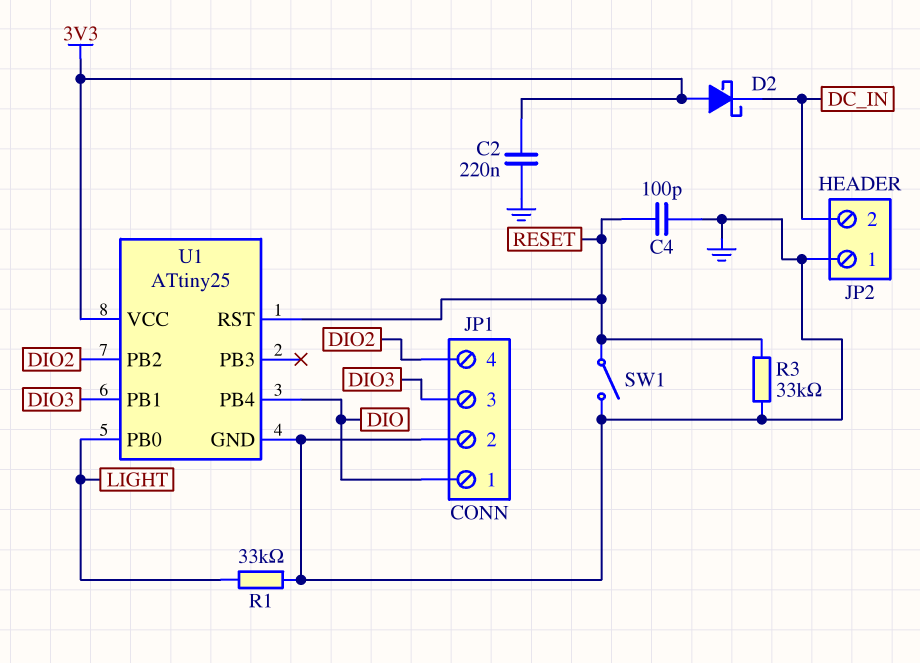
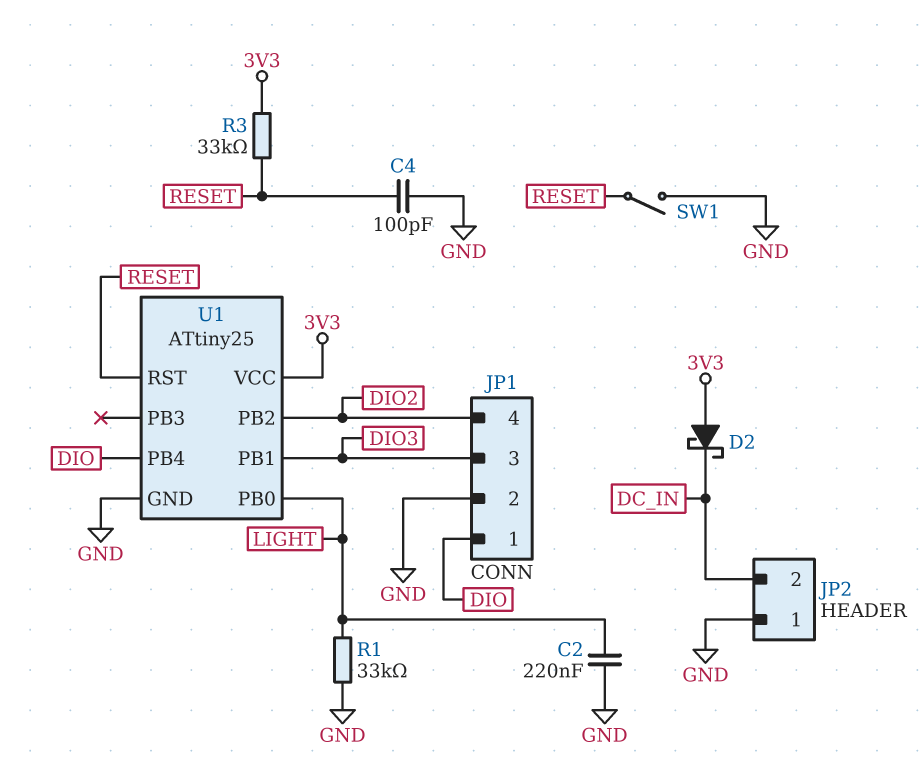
C2: 220nF (3V3, GND) -> 220nF (GND, LIGHT)
R3: 33k (GND, RESET) -> 33k (3V3, RESET)

